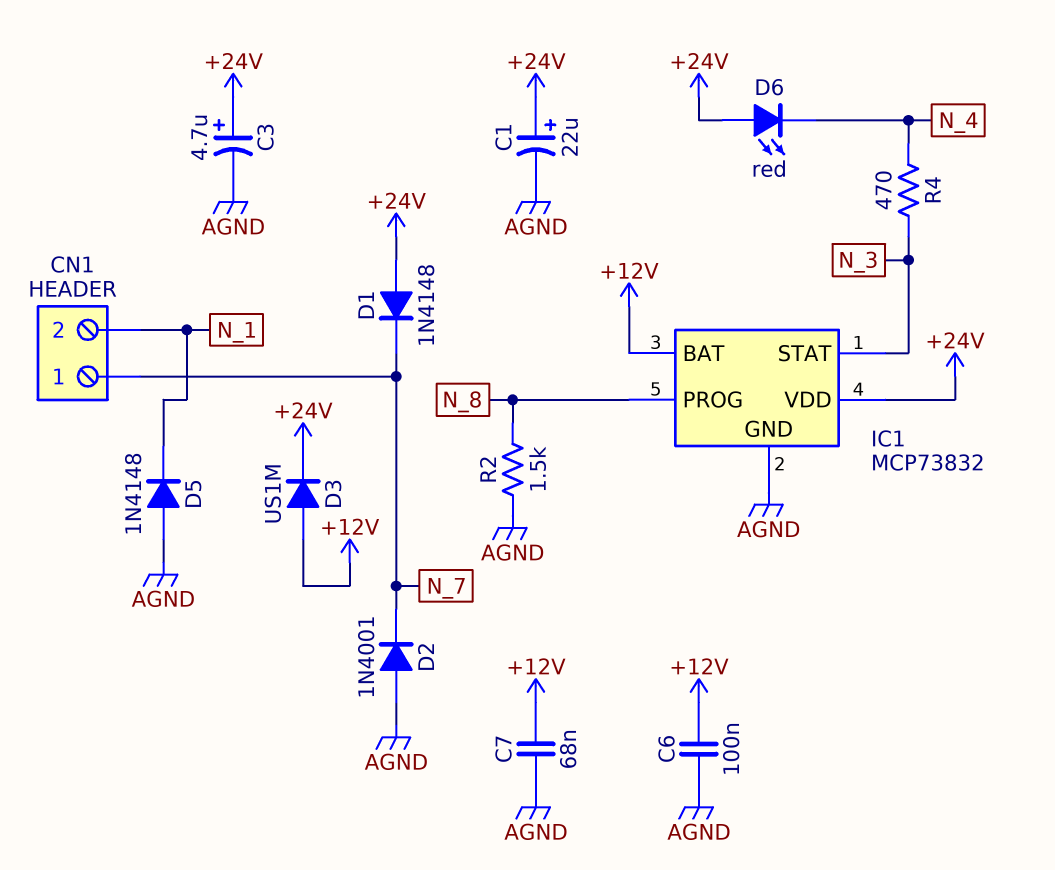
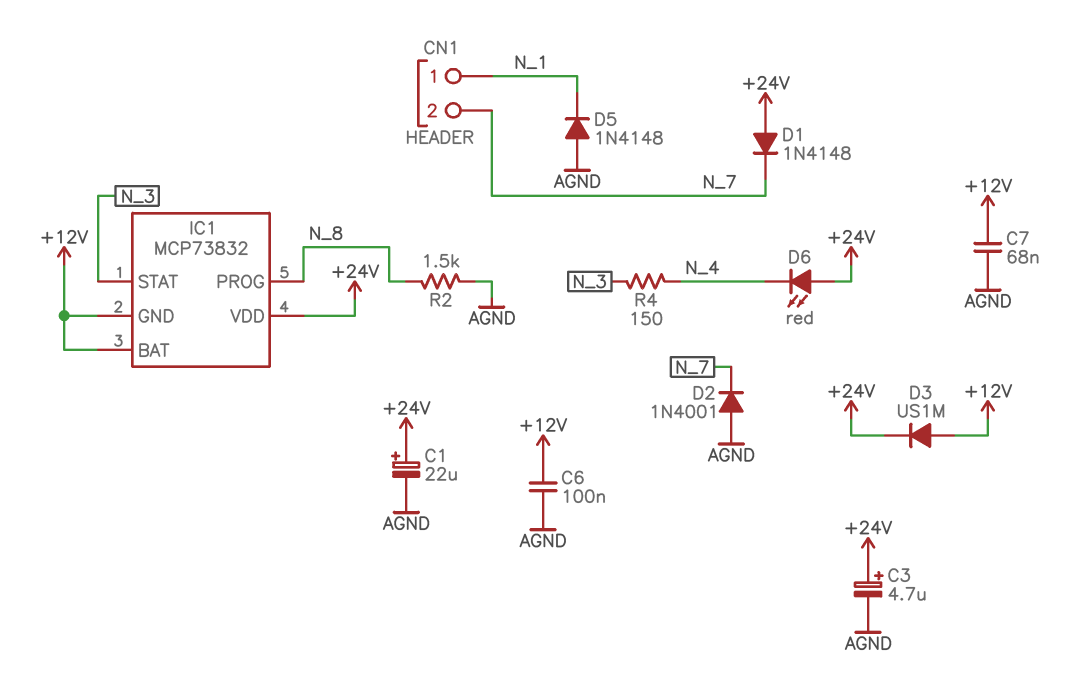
CN1 pin 1: N_7 -> N_1
CN1 pin 2: N_1 -> N_7
IC1 pin GND: AGND -> +12V
R4: 470 (N_3, N_4) -> 150 (N_3, N_4)

